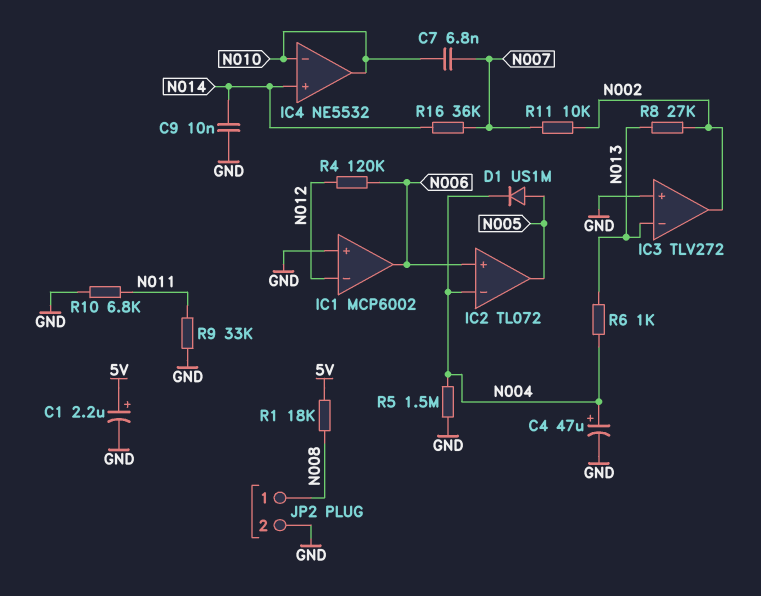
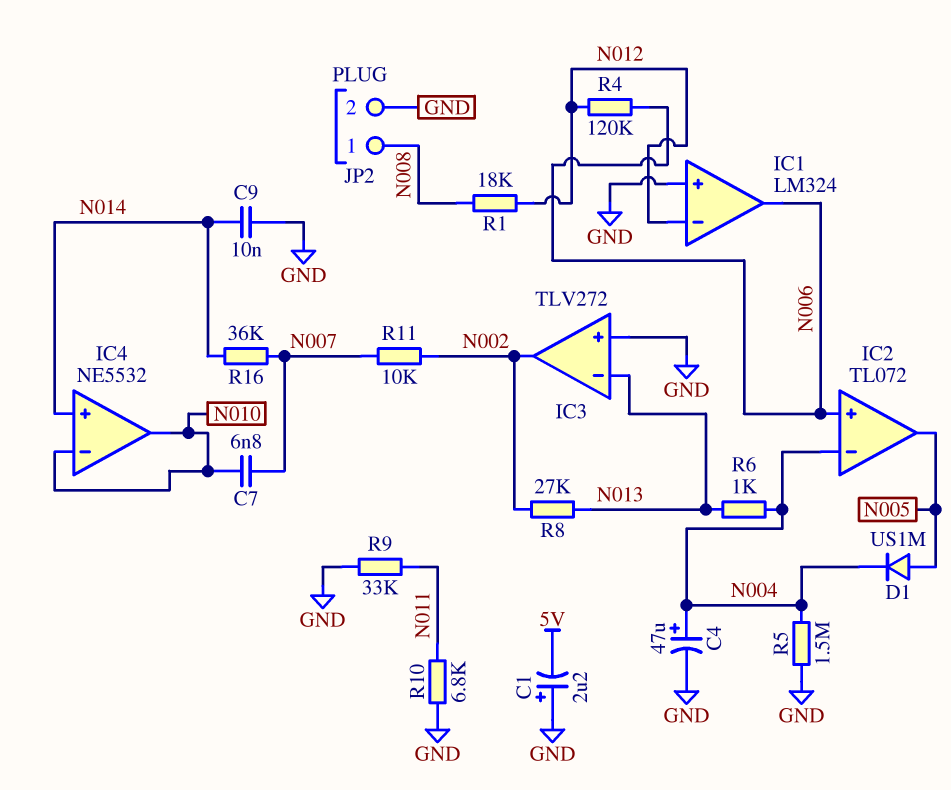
C1: 2.2uF (plus 5V, minus GND) -> 2.2uF (plus GND, minus 5V)
IC1: MCP6002 -> LM324
R1: 18k (5V, N008) -> 18k (N008, N012)

